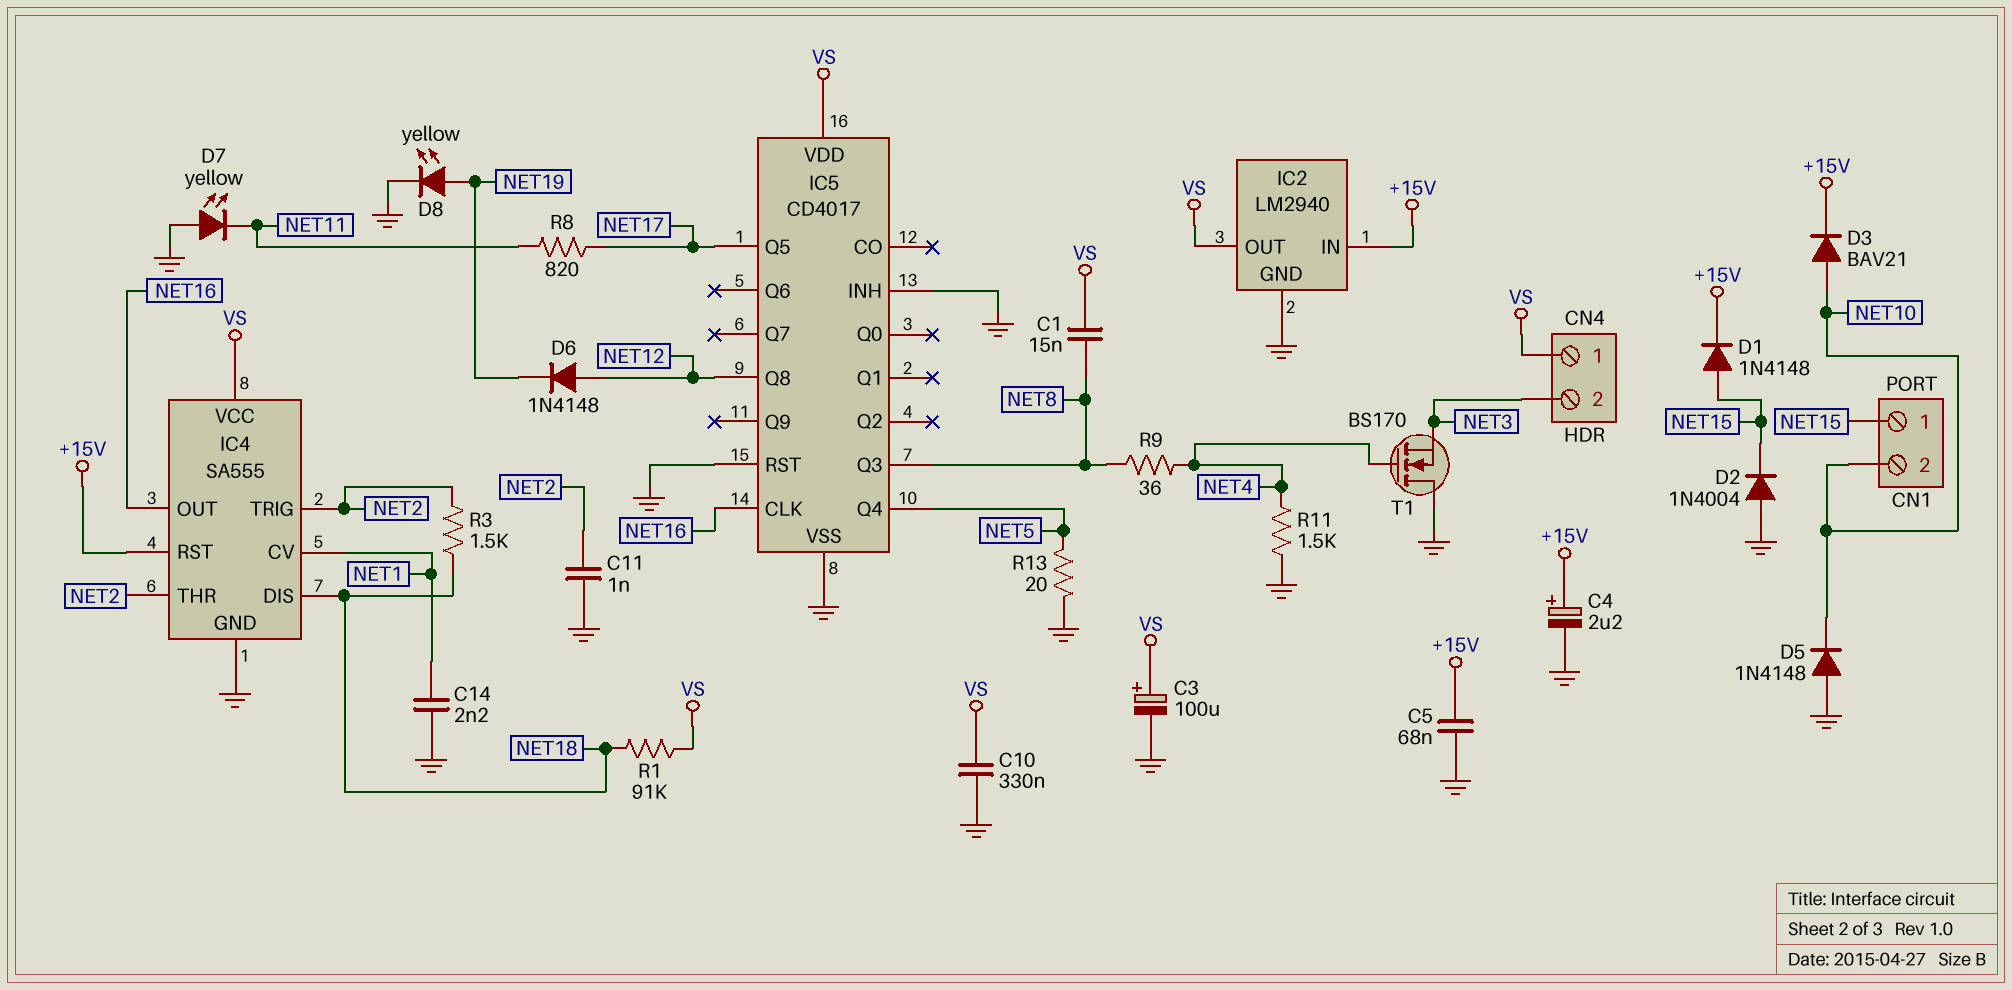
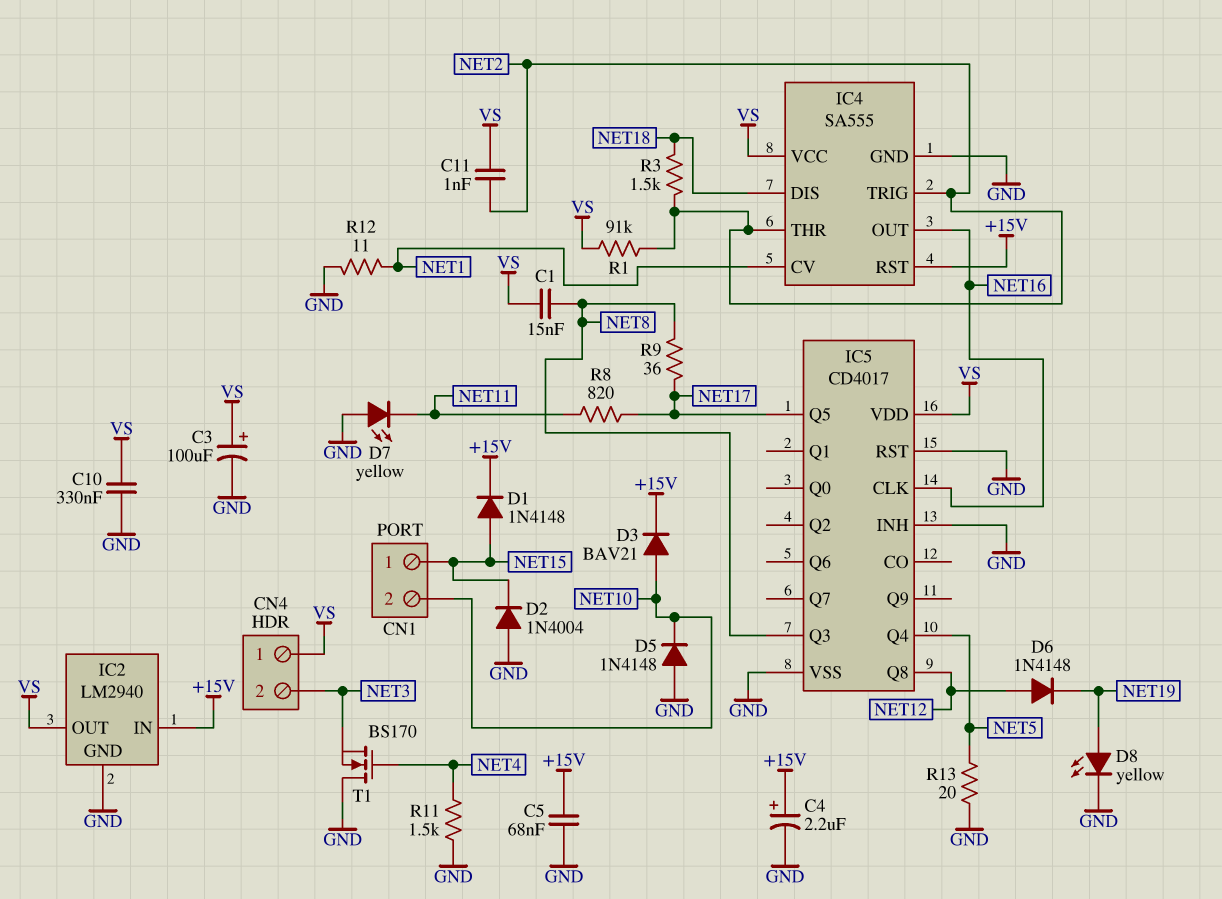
C11: 1nF (GND, NET2) -> 1nF (NET2, VS)
C14: 2.2nF (GND, NET1) -> none
R1: 91k (NET18, VS) -> 91k (NET2, VS)
R9: 36 (NET4, NET8) -> 36 (NET8, NET17)
R12: none -> 11 (GND, NET1)

